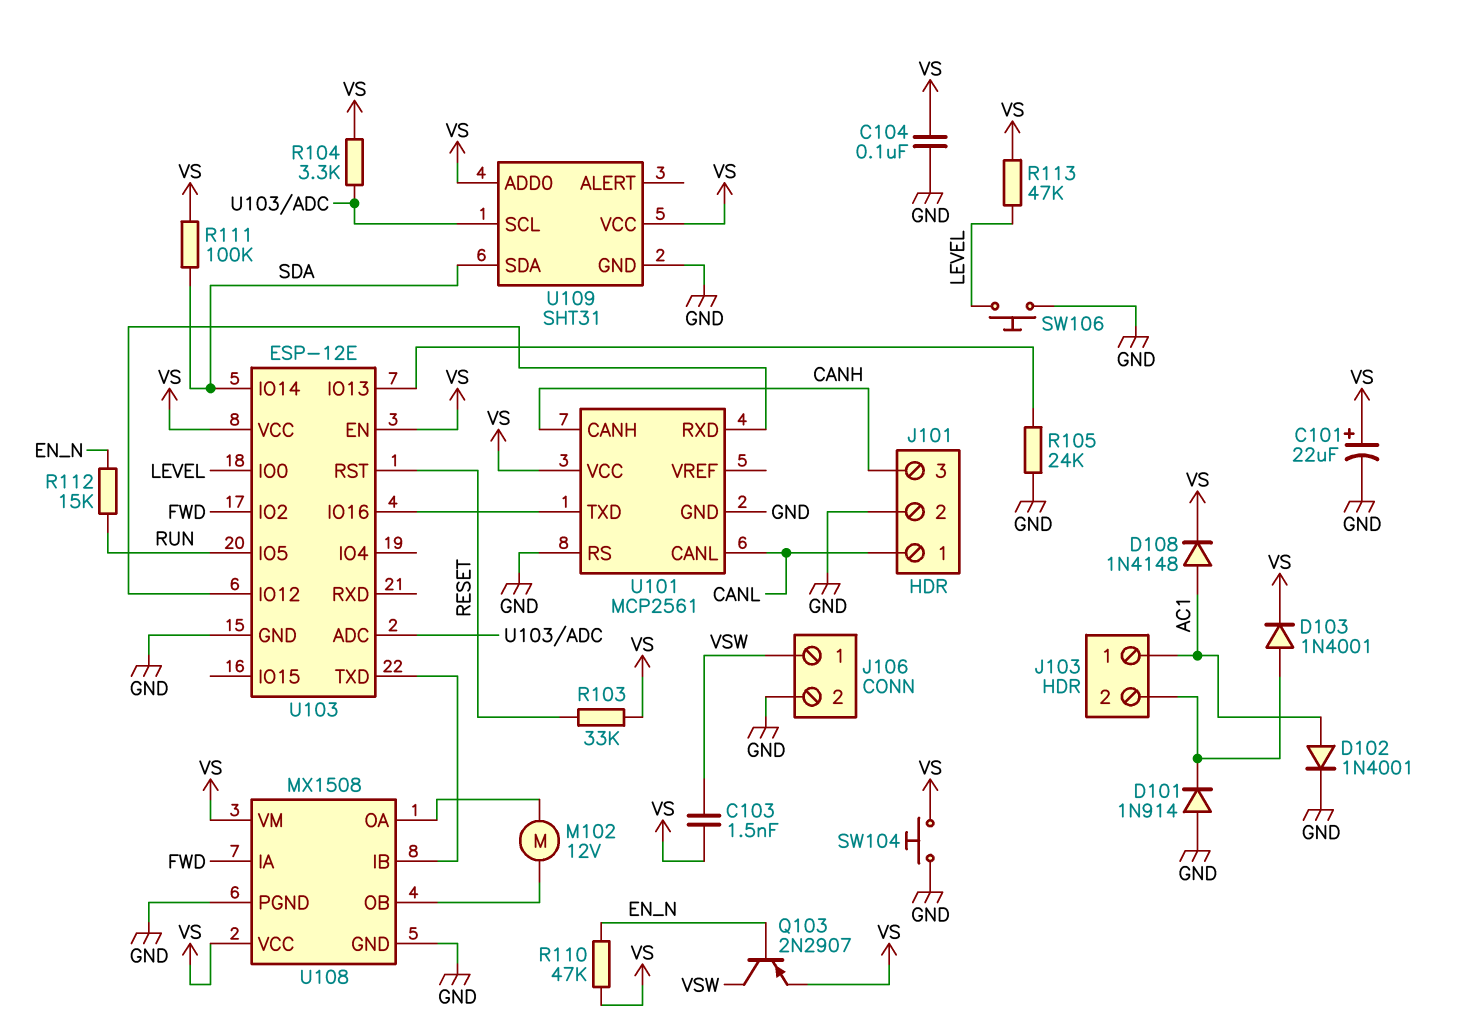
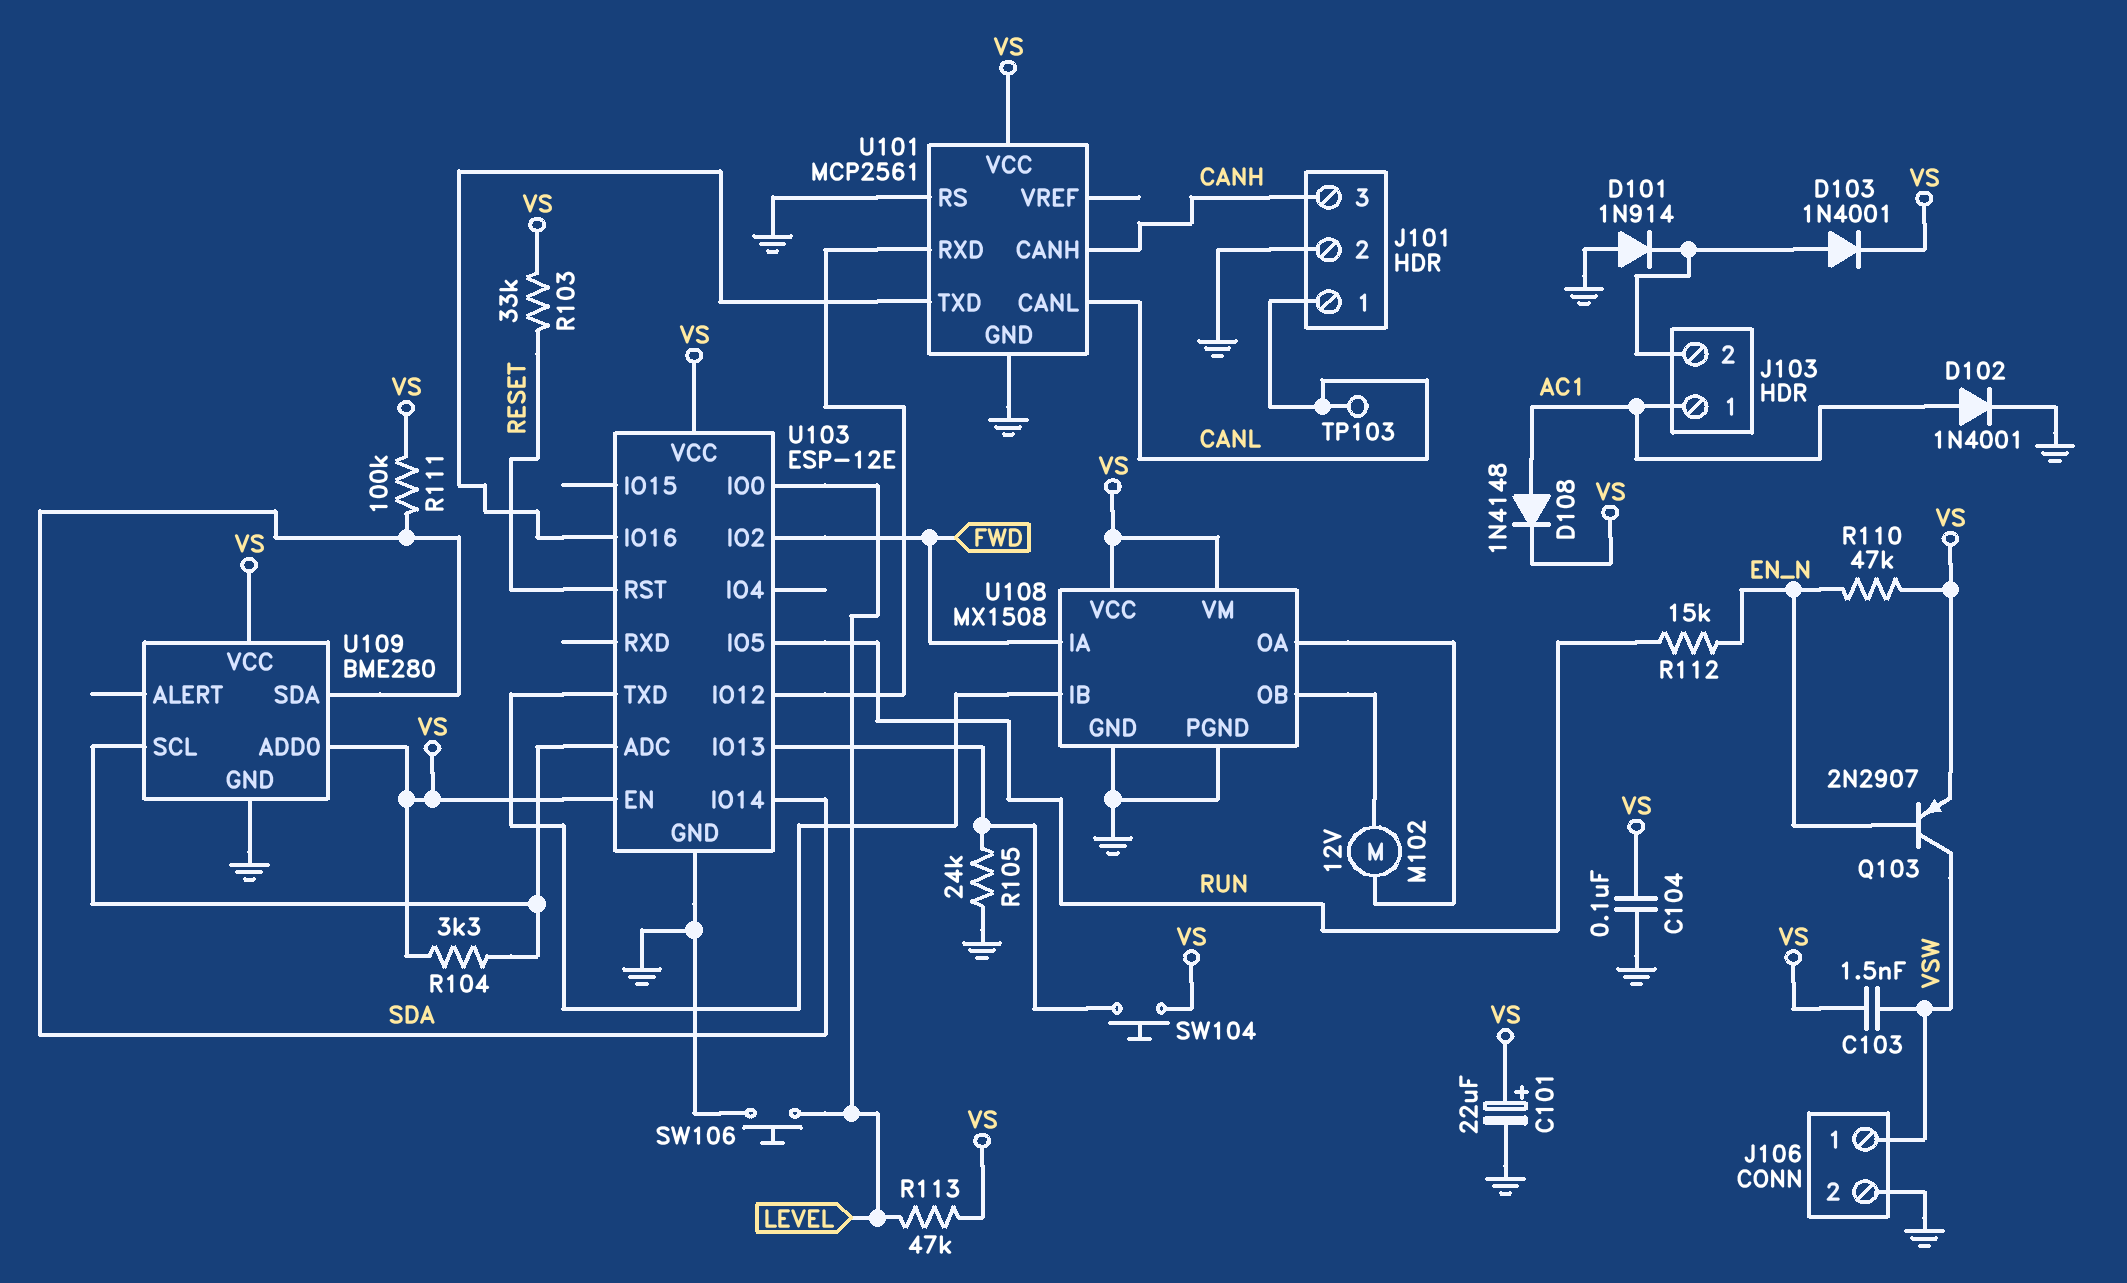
SW104: button (GND, VS) -> button (U103/IO13, VS)
TP103: none -> test point (CANL)
U109: SHT31 -> BME280

